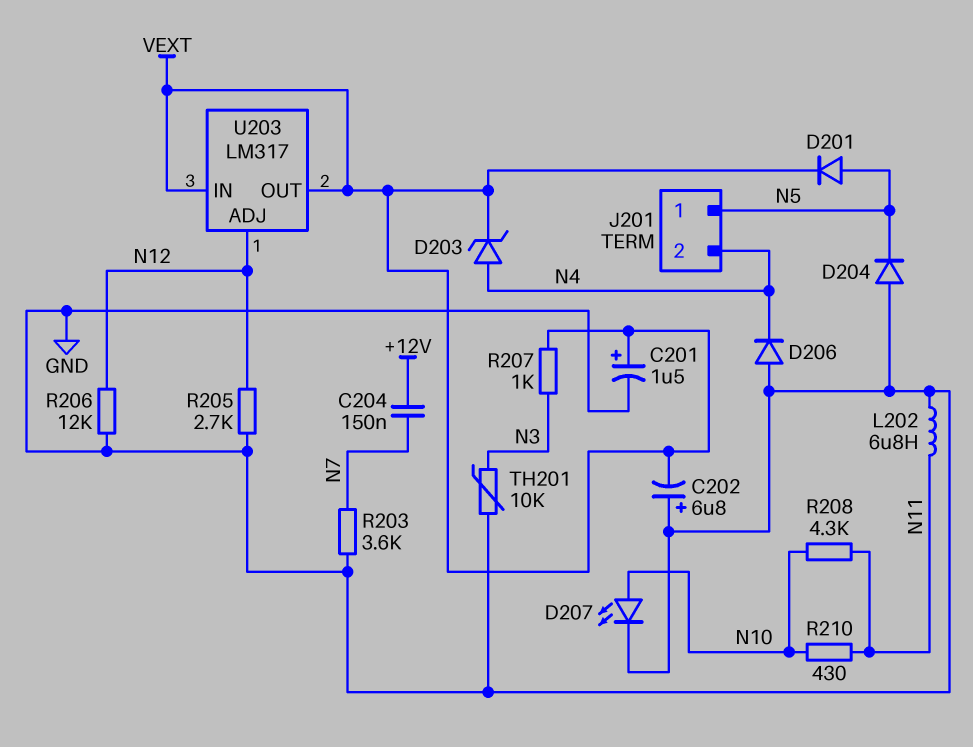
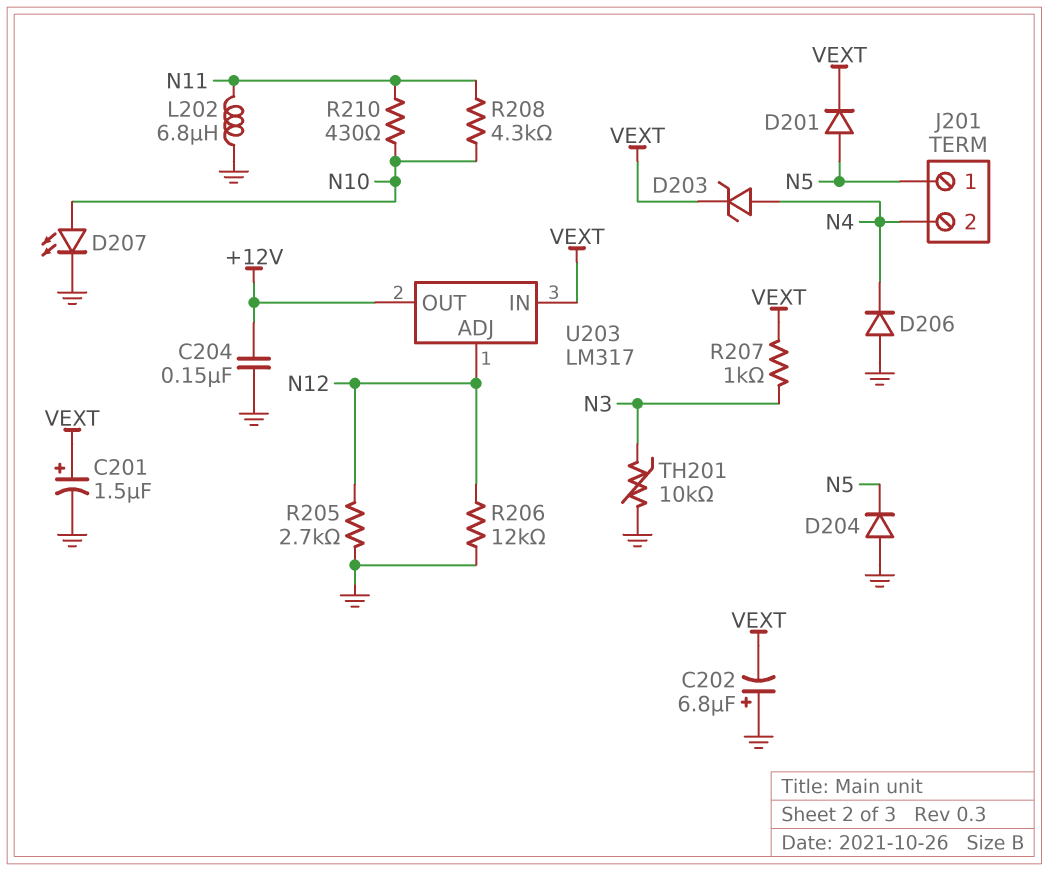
C204: 150nF (+12V, N7) -> 150nF (+12V, GND)
R203: 3.6k (GND, N7) -> none
U203 pin OUT: VEXT -> +12V

